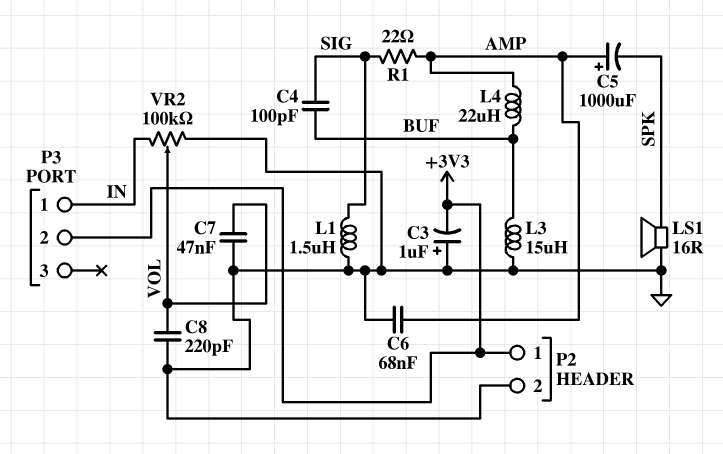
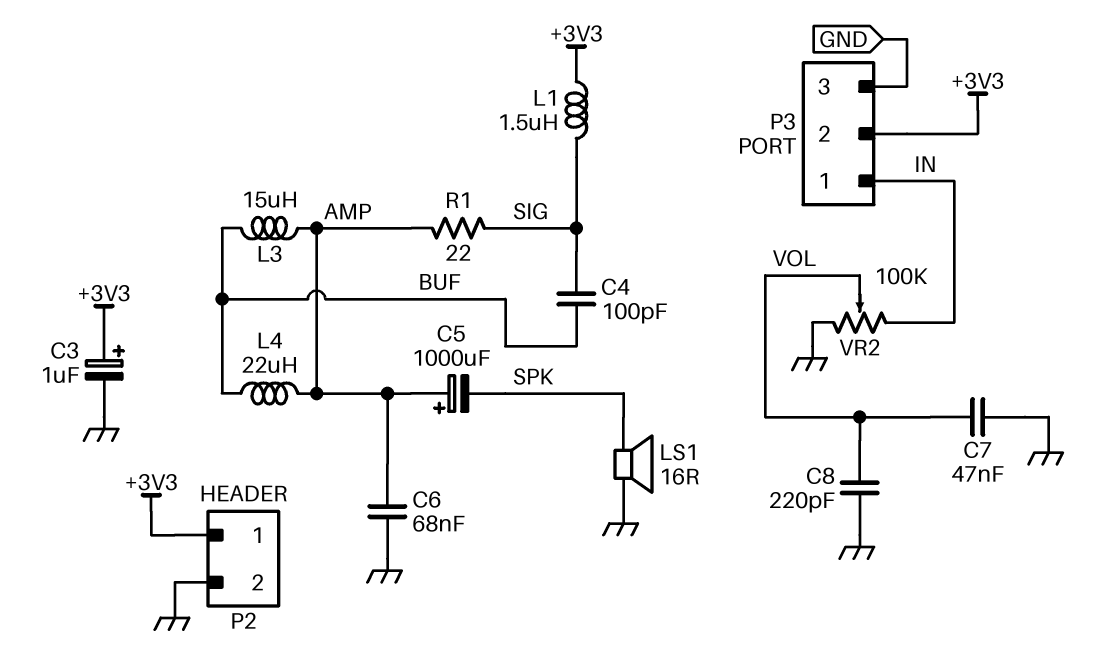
C3: 1uF (plus GND, minus +3V3) -> 1uF (plus +3V3, minus GND)
L1: 1.5uH (GND, SIG) -> 1.5uH (+3V3, SIG)
L3: 15uH (BUF, GND) -> 15uH (AMP, BUF)
P3 pin 3: none -> GND

